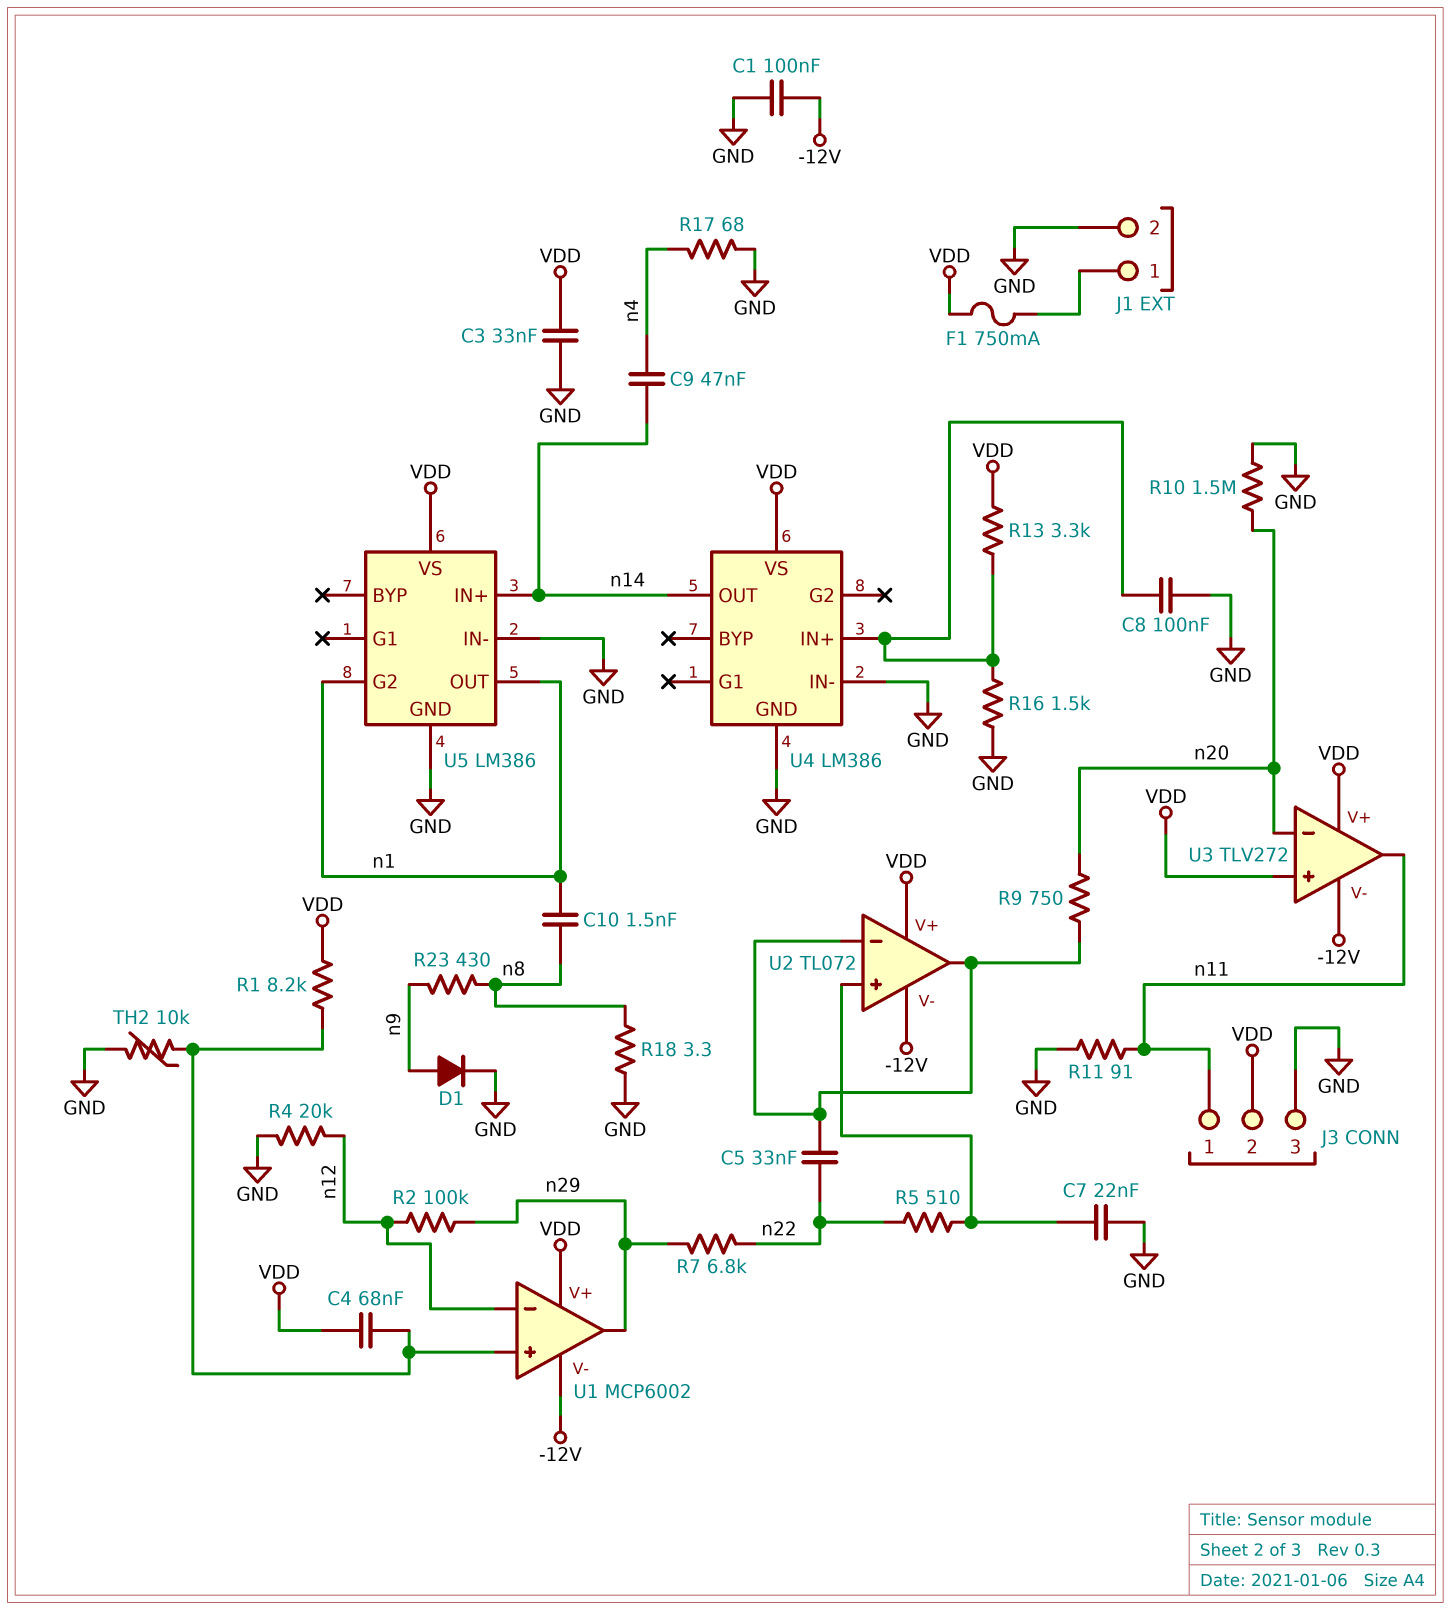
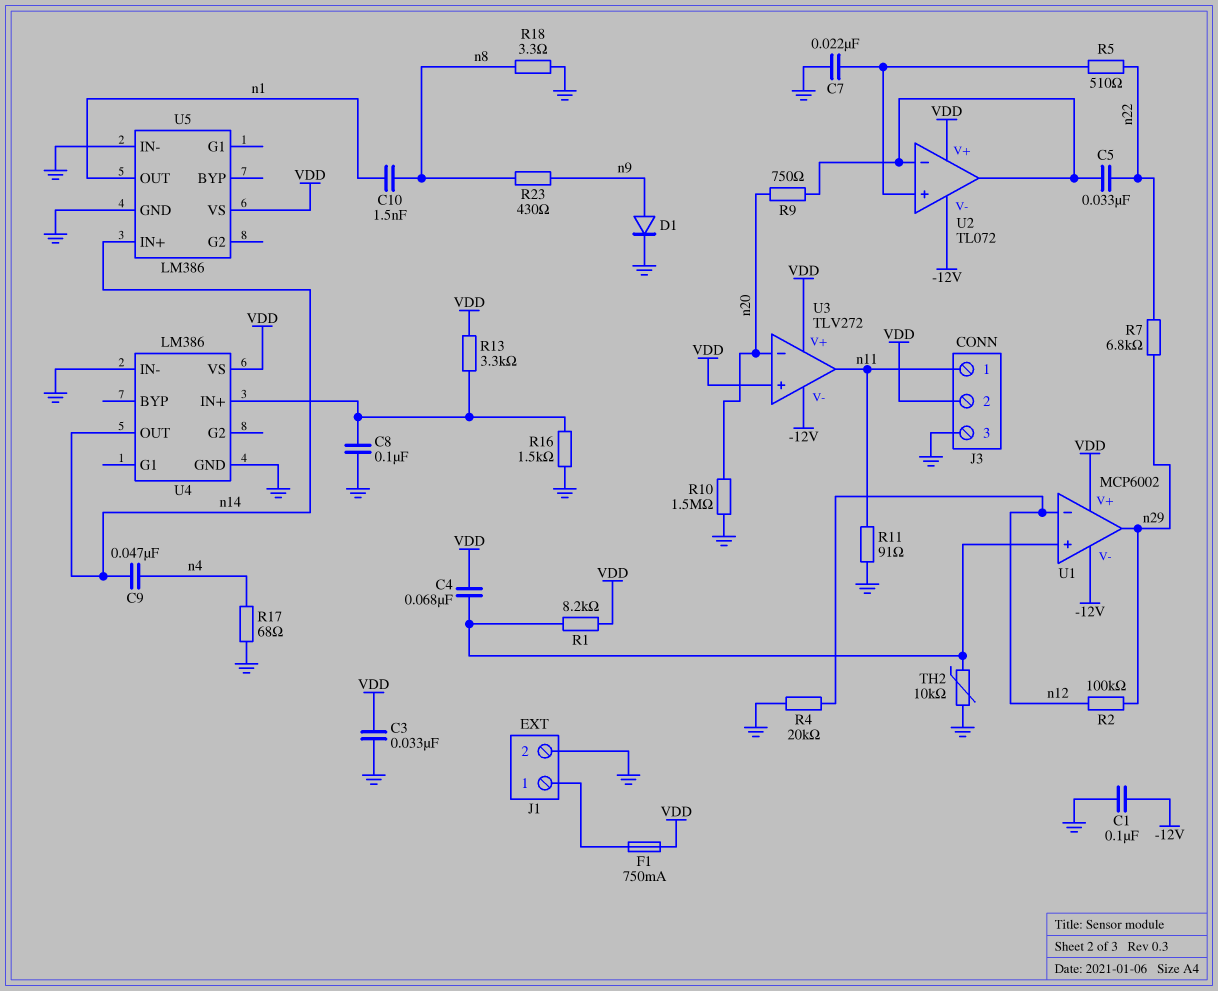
U5 pin G2: n1 -> none

